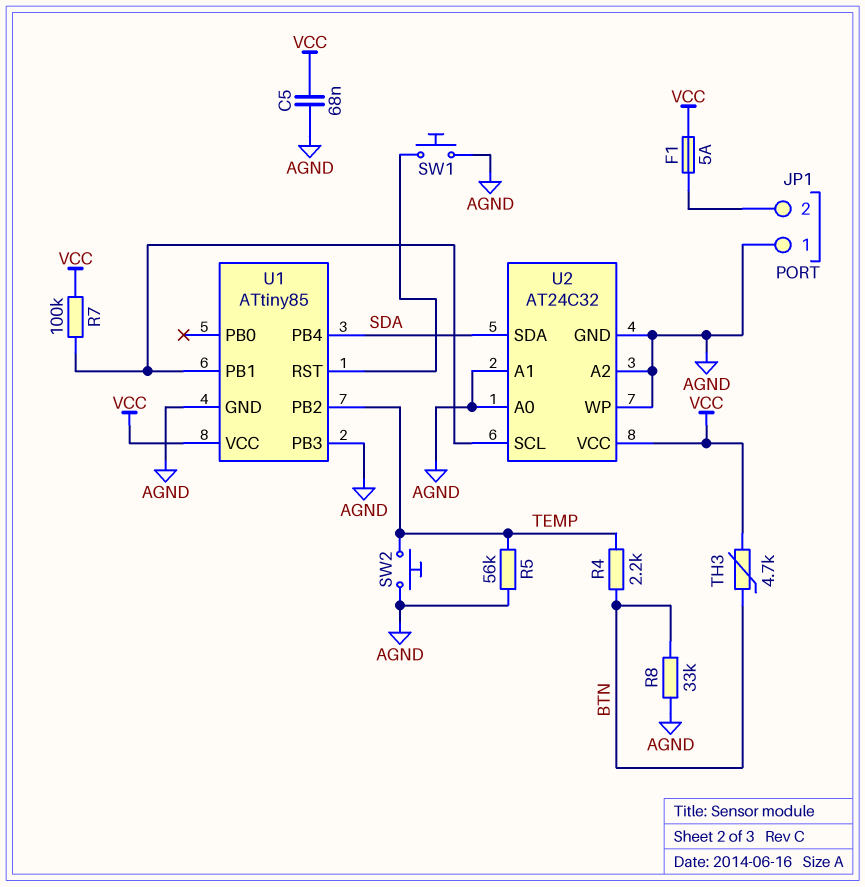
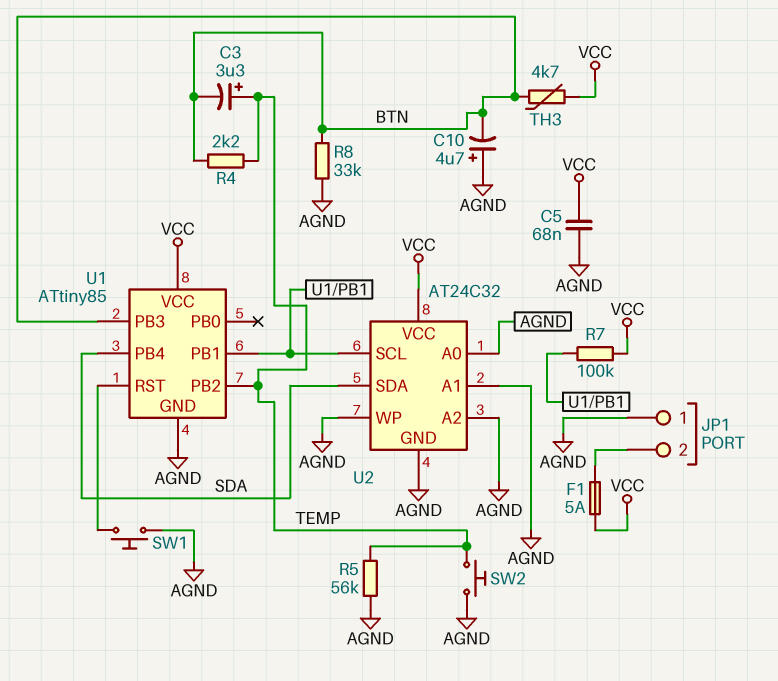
C3: none -> 3.3uF (plus TEMP, minus BTN)
C10: none -> 4.7uF (plus AGND, minus BTN)
U1 pin PB3: AGND -> BTN

